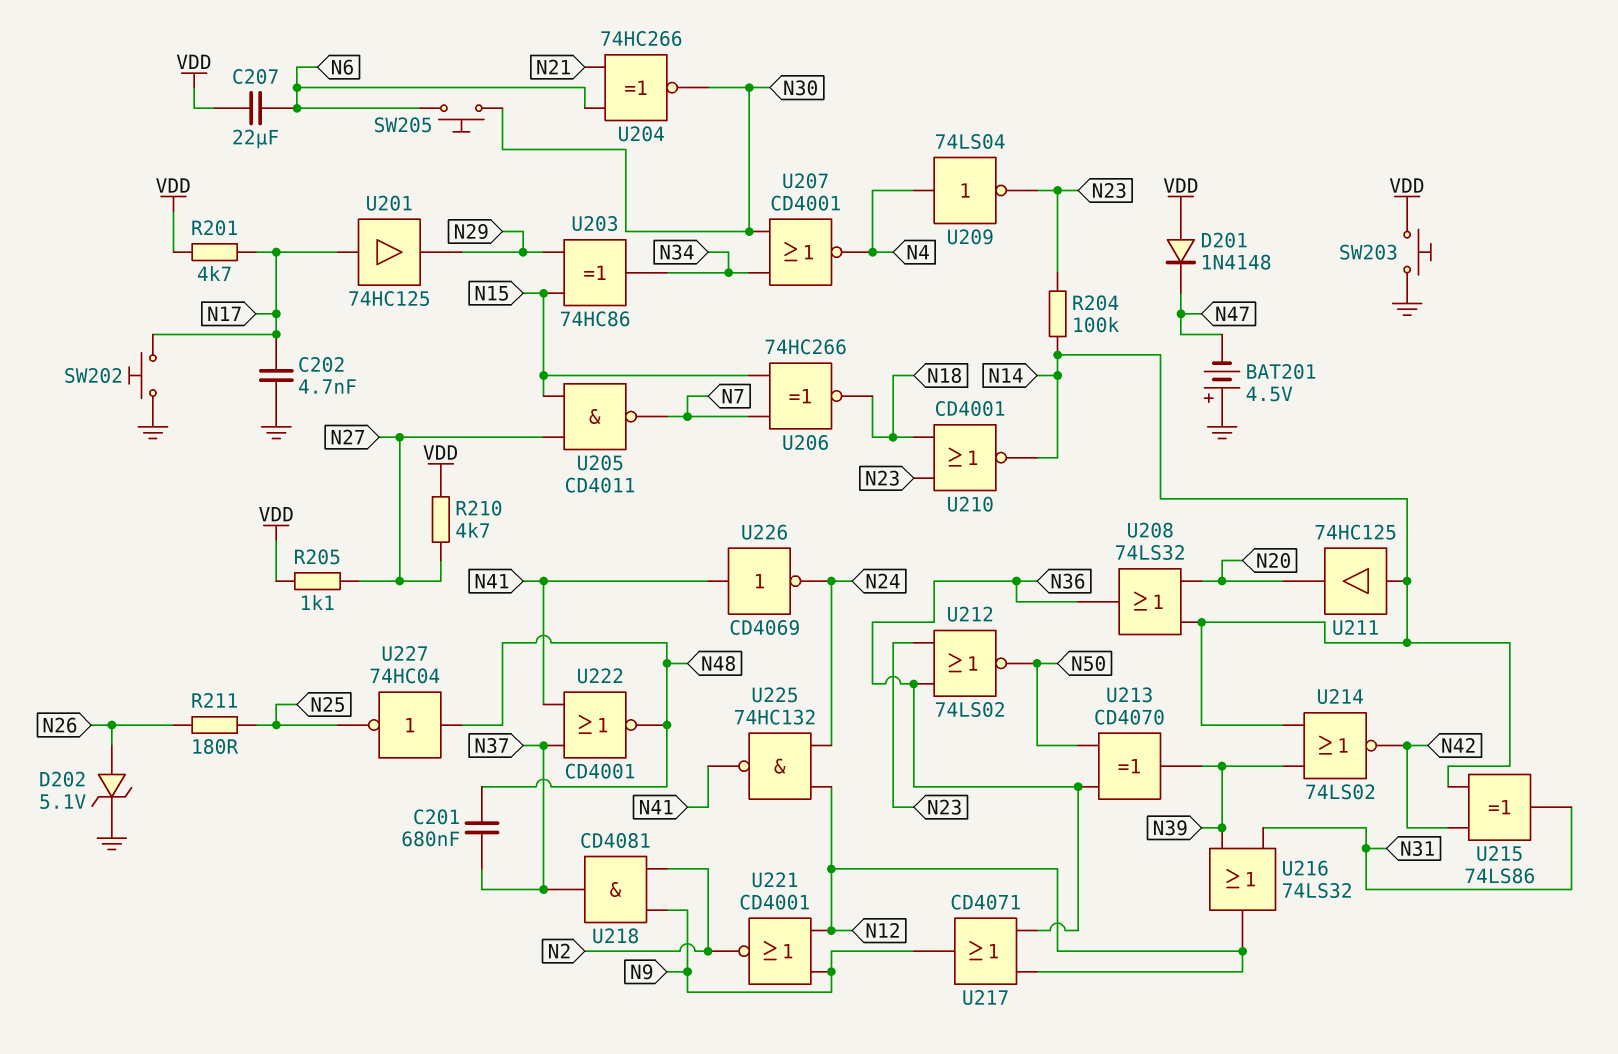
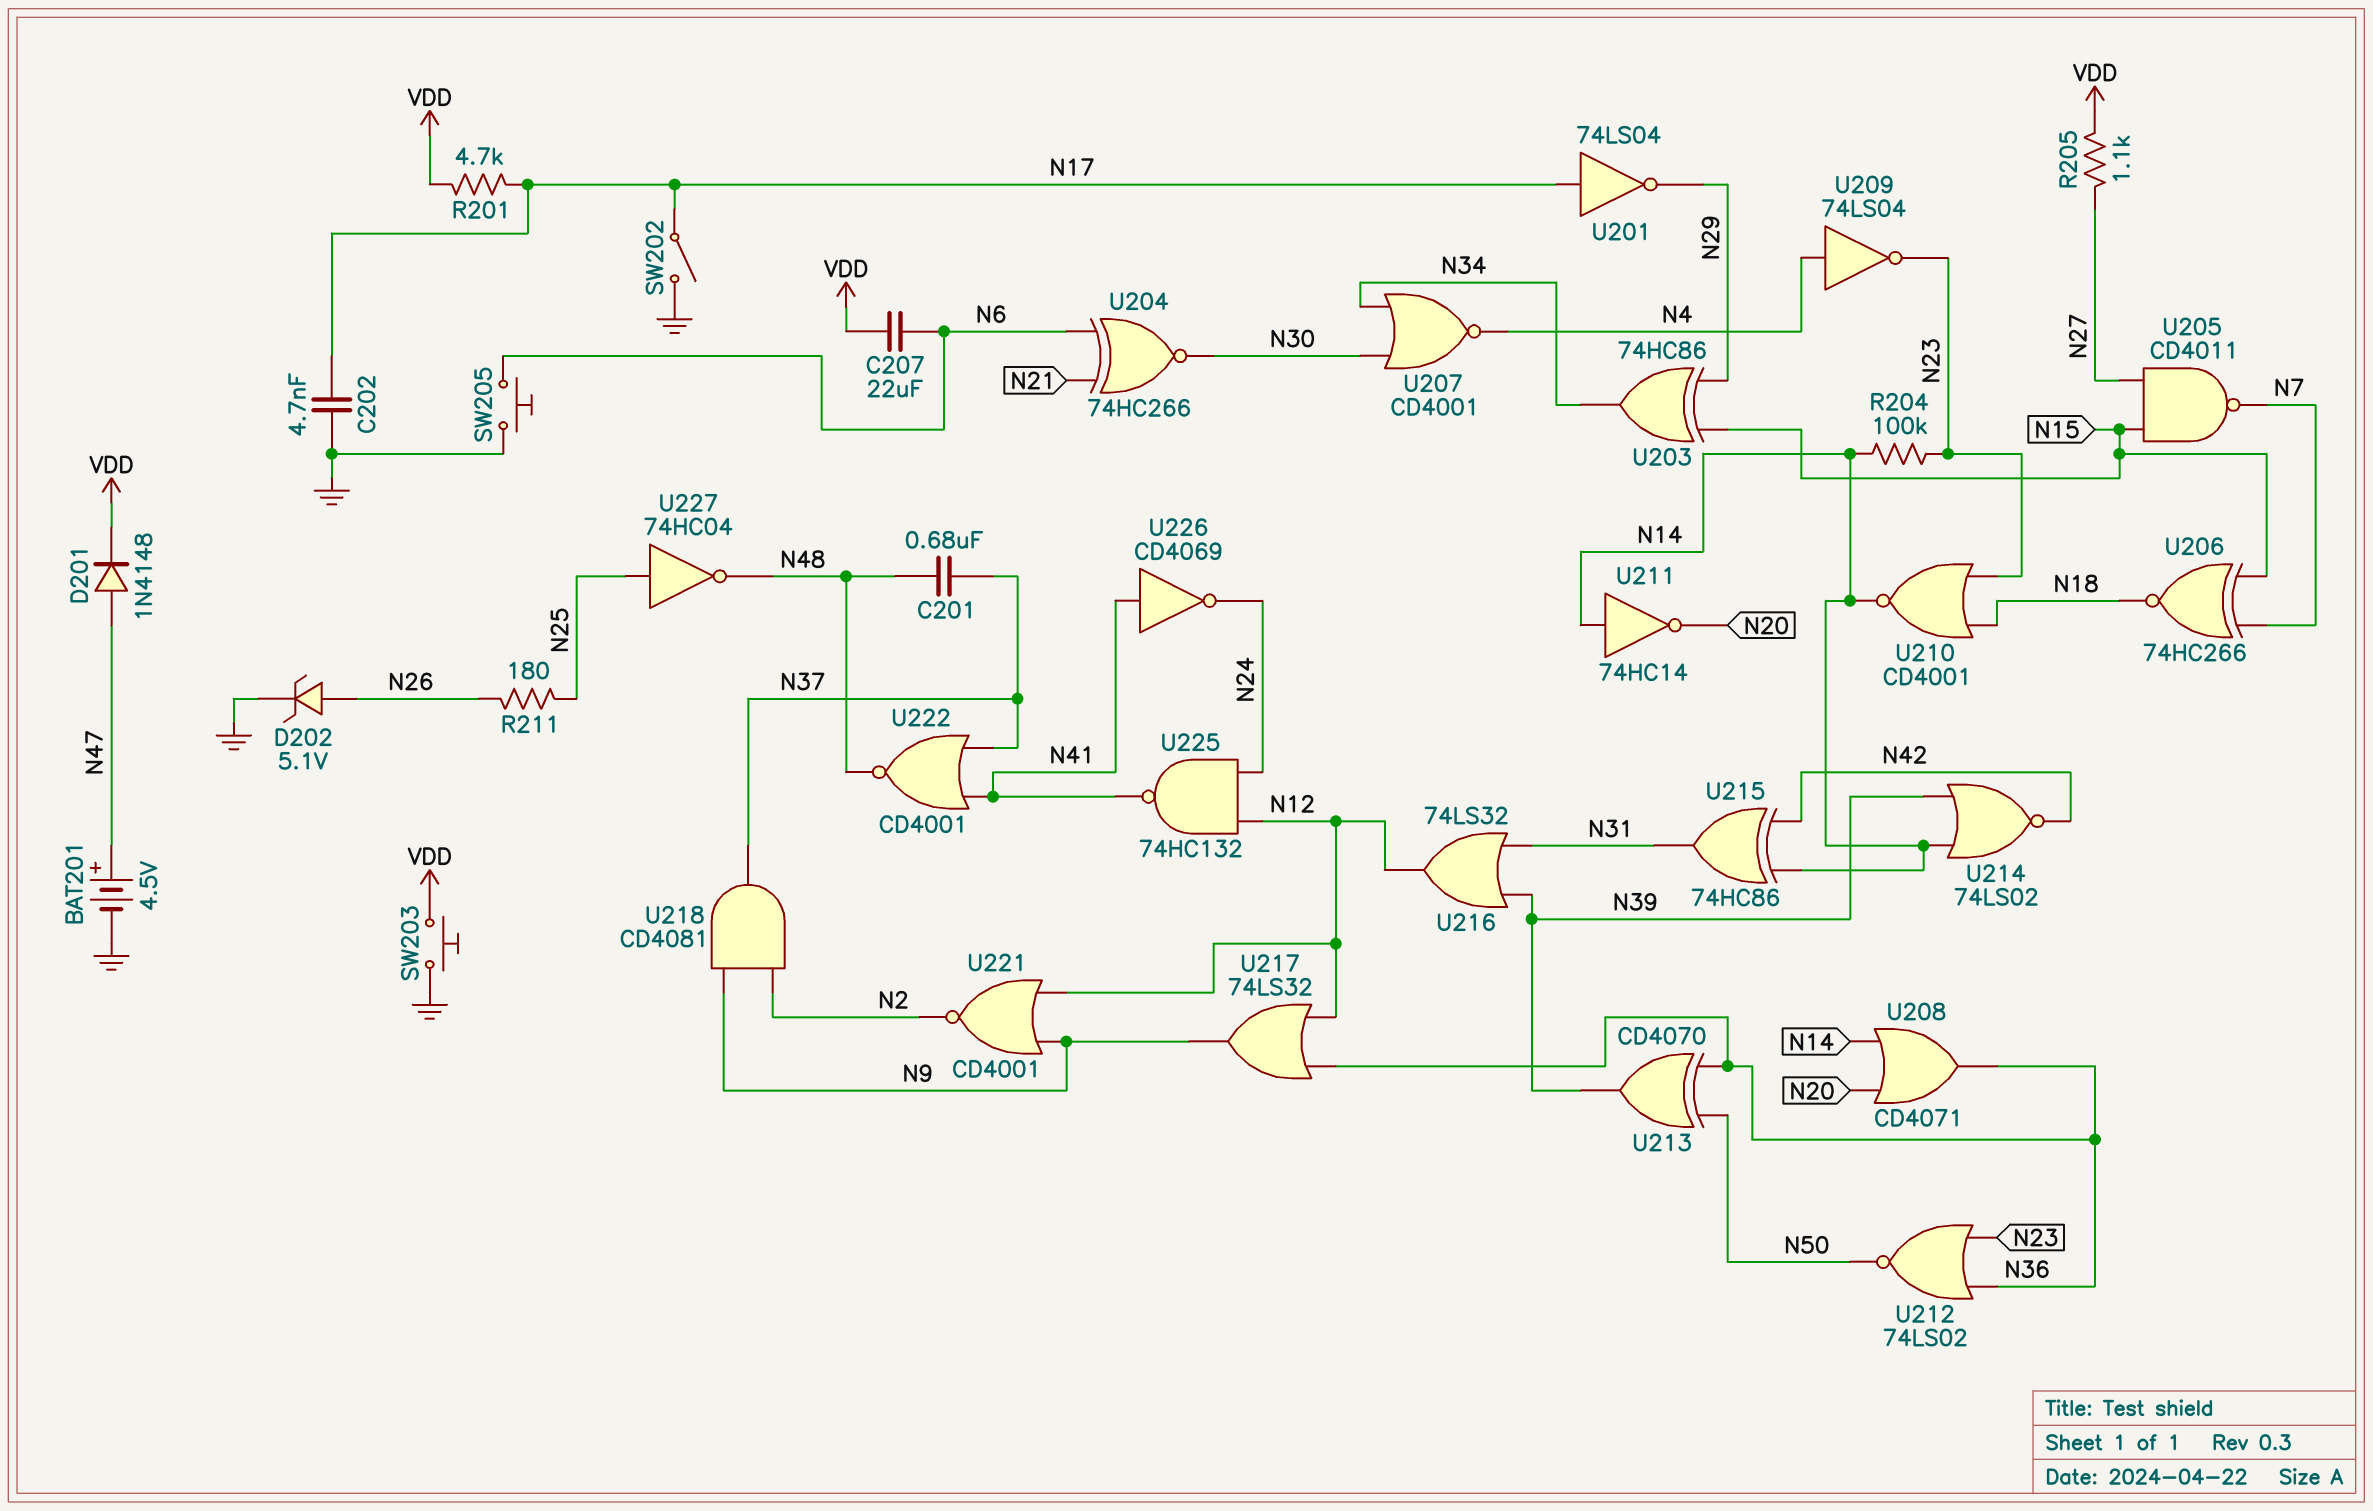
BAT201: 4.5V (plus GND, minus N47) -> 4.5V (plus N47, minus GND)
D201: diode 1N4148 (A VDD, K N47) -> diode 1N4148 (A N47, K VDD)
R210: 4.7k (N27, VDD) -> none
SW202: button (GND, N17) -> switch (GND, N17)
SW205: button (N6, N30) -> button (GND, N6)
U201: buffer 74HC125 (in N17, out N29) -> NOT 74LS04 (in N17, out N29)
U208: OR 74LS32 (in N14, in N20, out N36) -> OR CD4071 (in N14, in N20, out N36)
U211: buffer 74HC125 (in N14, out N20) -> NOT 74HC14 (in N14, out N20)
U215: XOR 74LS86 (in N14, in N42, out N31) -> XOR 74HC86 (in N14, in N42, out N31)
U217: OR CD4071 (in N12, in N36, out N9) -> OR 74LS32 (in N12, in N36, out N9)
U227: NOT 74HC04 (in N48, out N25) -> NOT 74HC04 (in N25, out N48)

